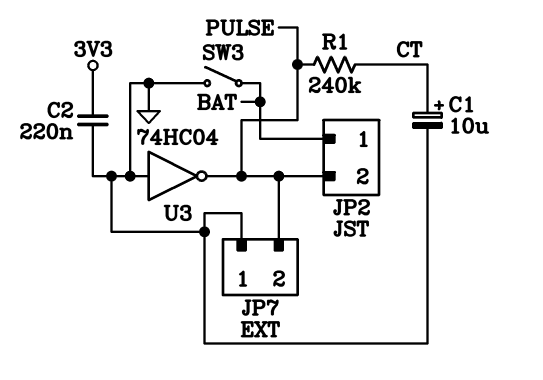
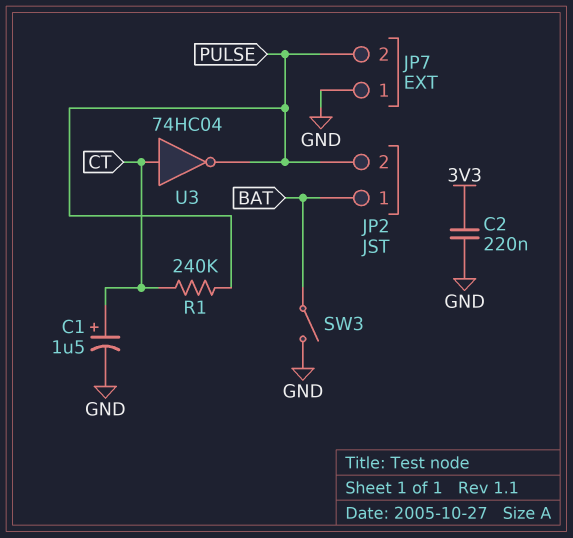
C1: 10uF (plus CT, minus GND) -> 1.5uF (plus CT, minus GND)
U3: NOT 74HC04 (in GND, out PULSE) -> NOT 74HC04 (in CT, out PULSE)

